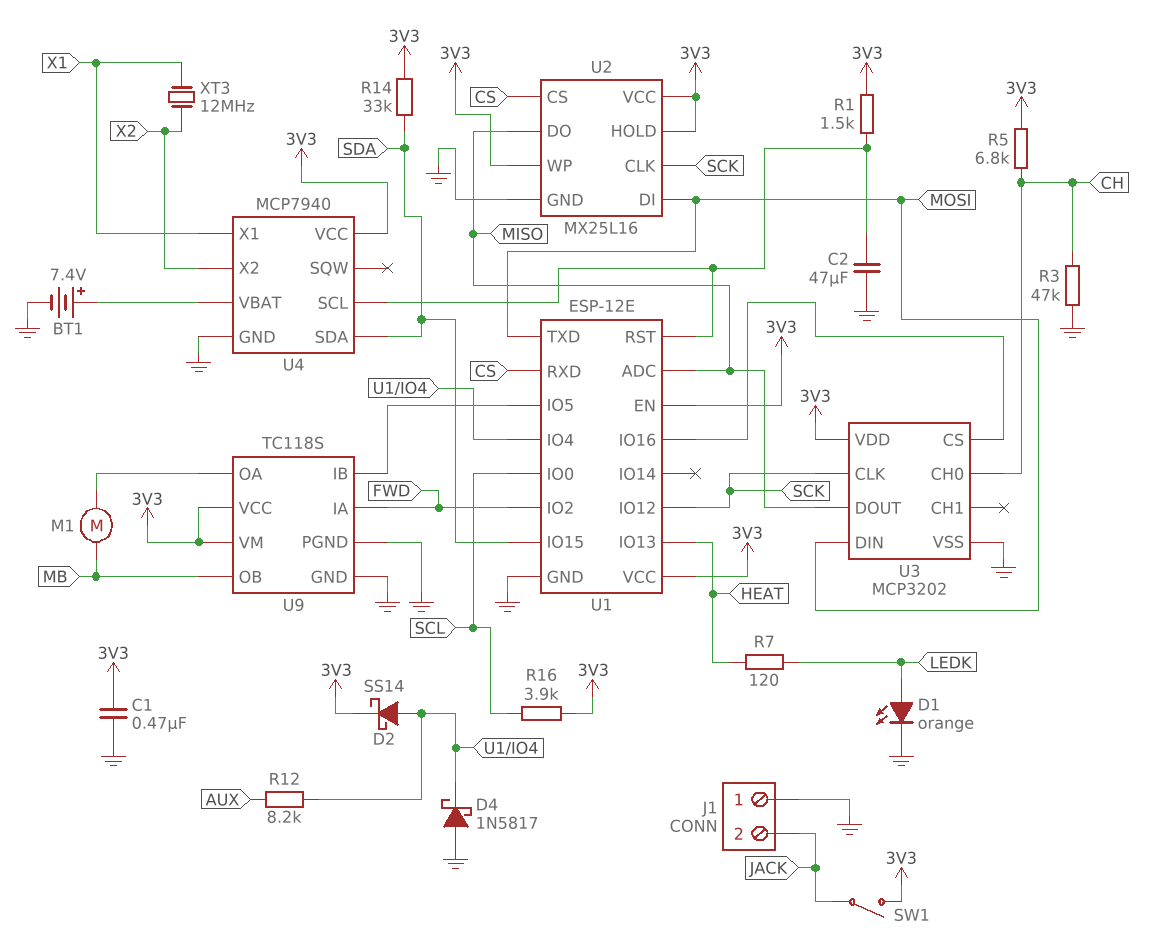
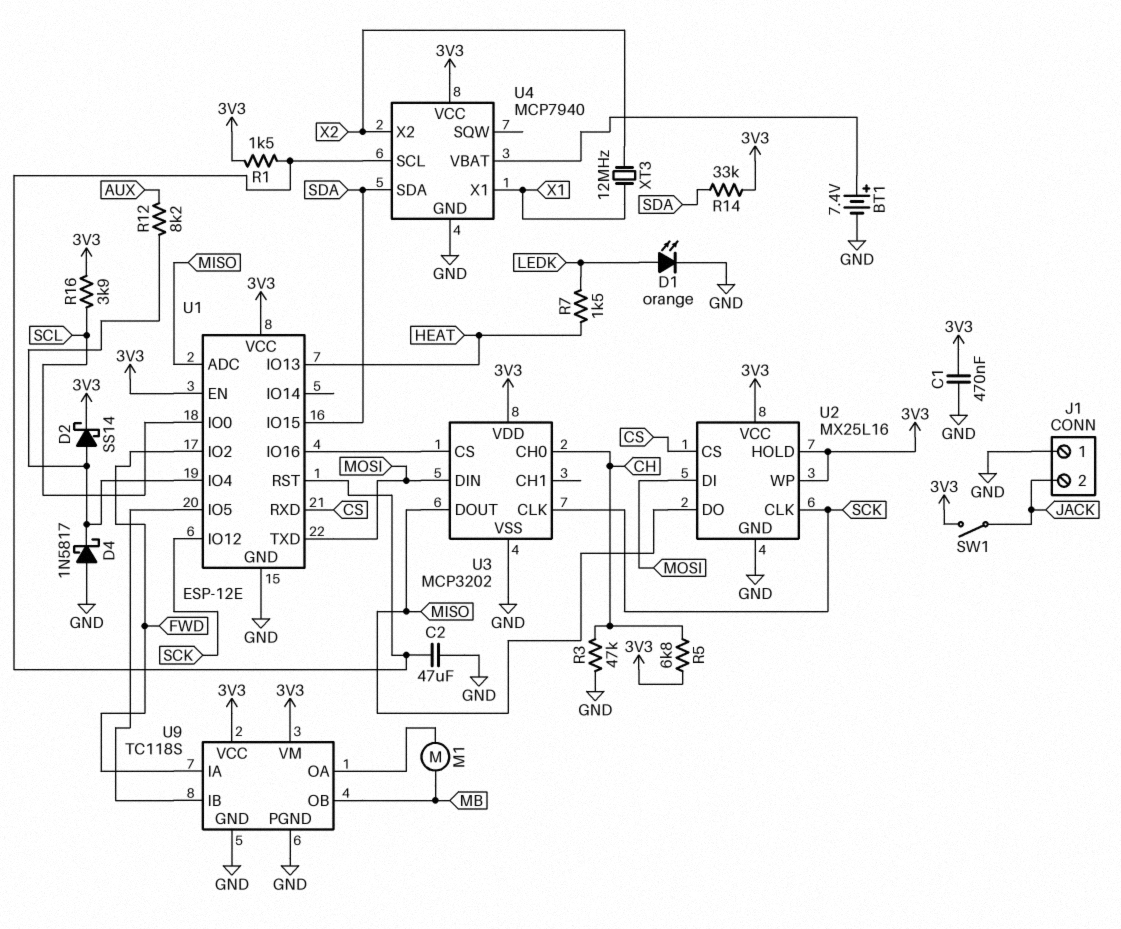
R7: 120 (HEAT, LEDK) -> 1.5k (HEAT, LEDK)

